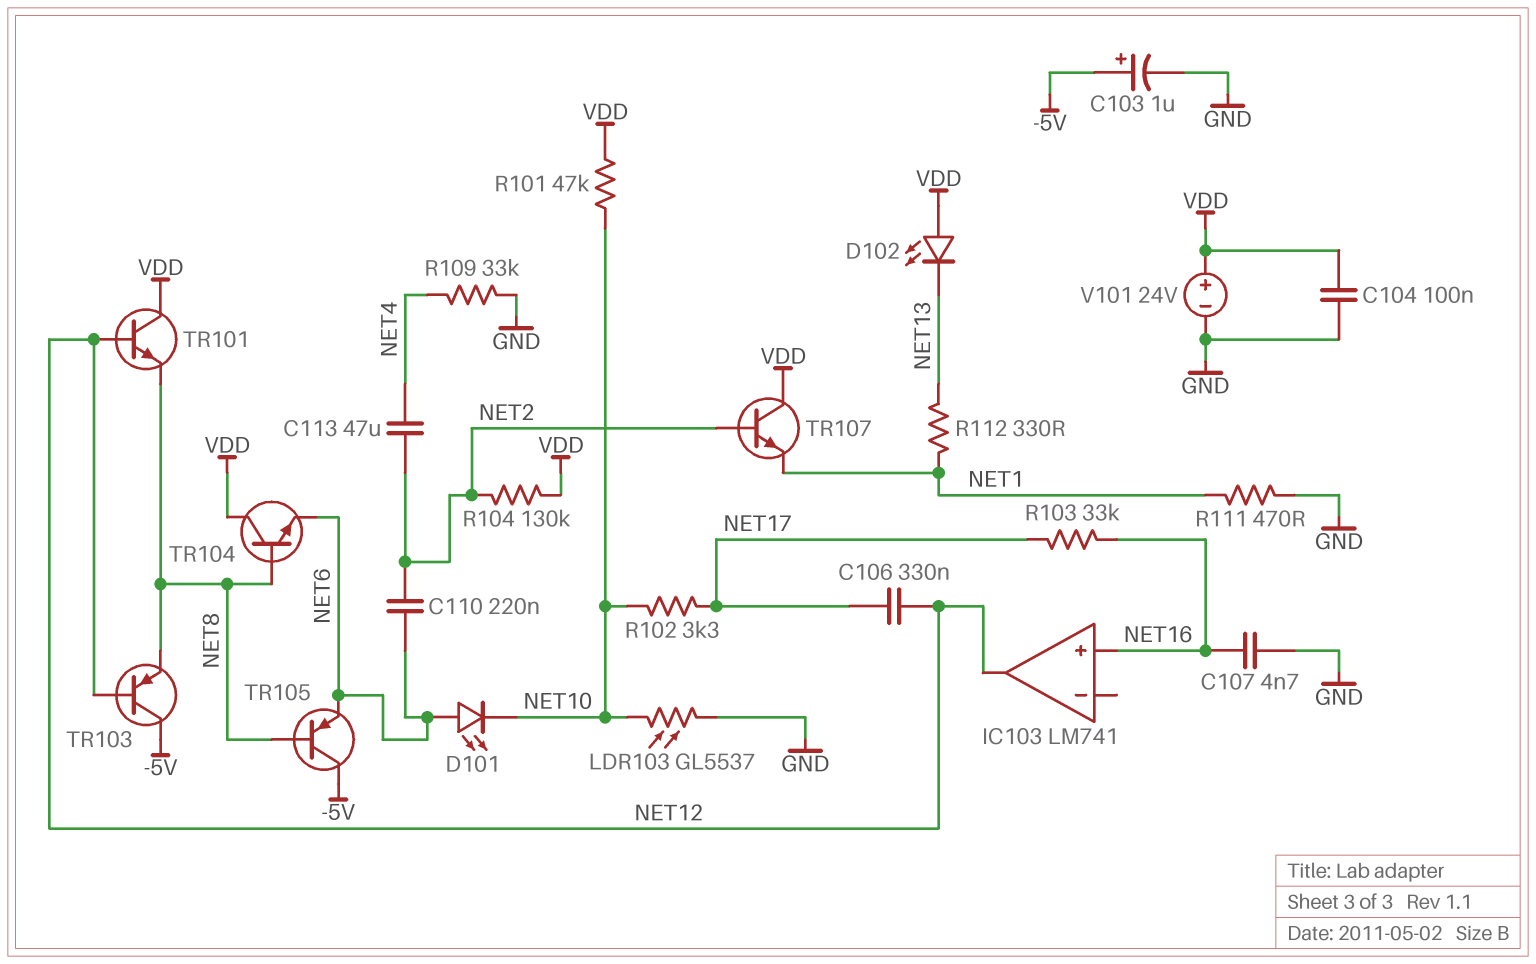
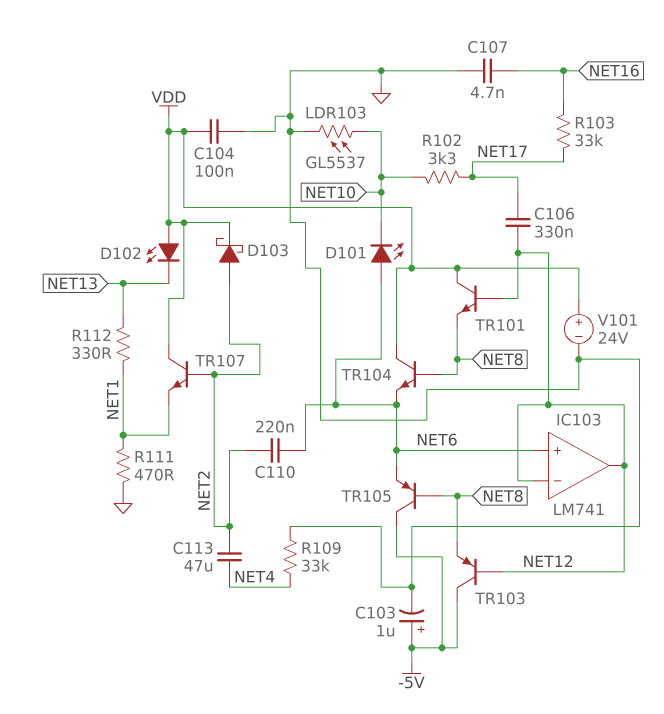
D103: none -> schottky (A NET2, K VDD)
IC103 pin in+: NET16 -> NET6
IC103 pin in-: none -> NET12
R101: 47k (NET10, VDD) -> none
R104: 130k (NET2, VDD) -> none

